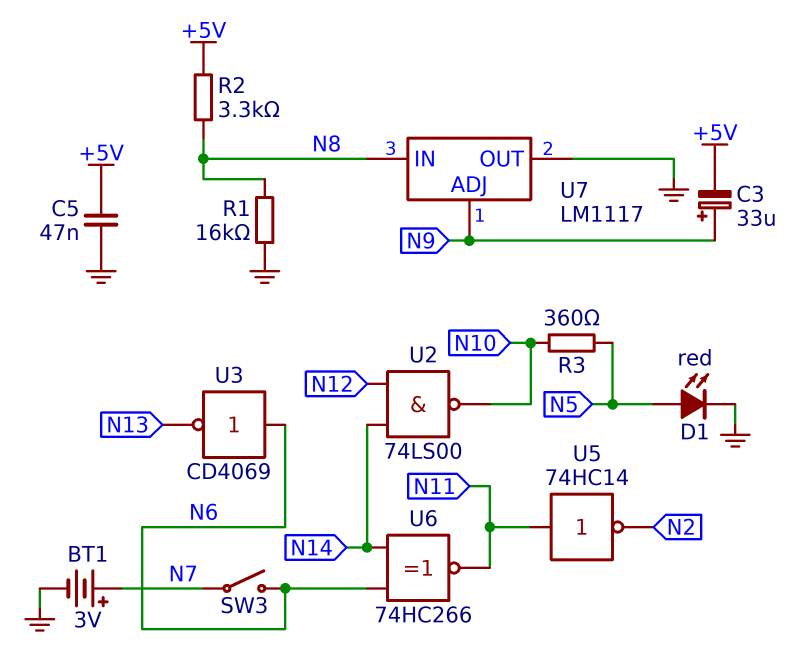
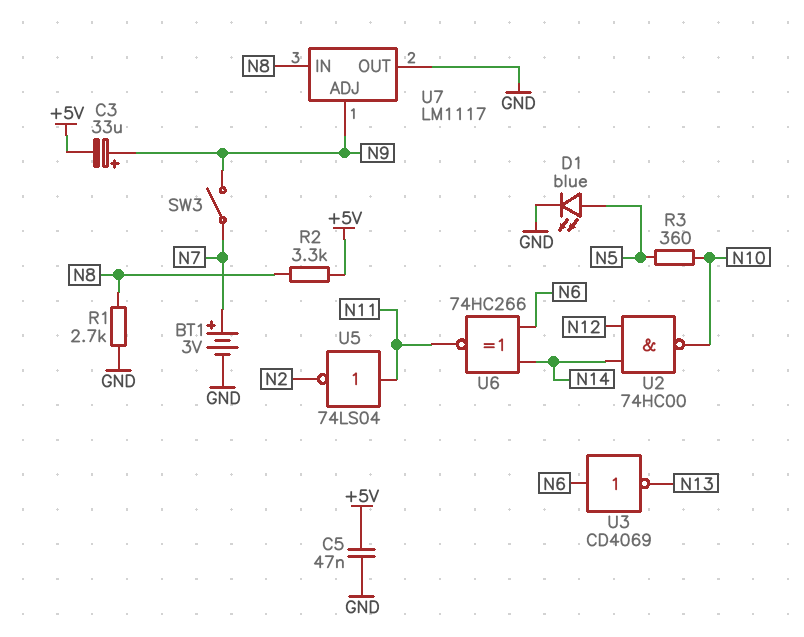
D1: LED red (A N5, K GND) -> LED blue (A N5, K GND)
R1: 16k (GND, N8) -> 2.7k (GND, N8)
SW3: switch (N6, N7) -> switch (N7, N9)
U2: NAND 74LS00 (in N12, in N14, out N10) -> NAND 74HC00 (in N12, in N14, out N10)
U5: NOT 74HC14 (in N11, out N2) -> NOT 74LS04 (in N11, out N2)

